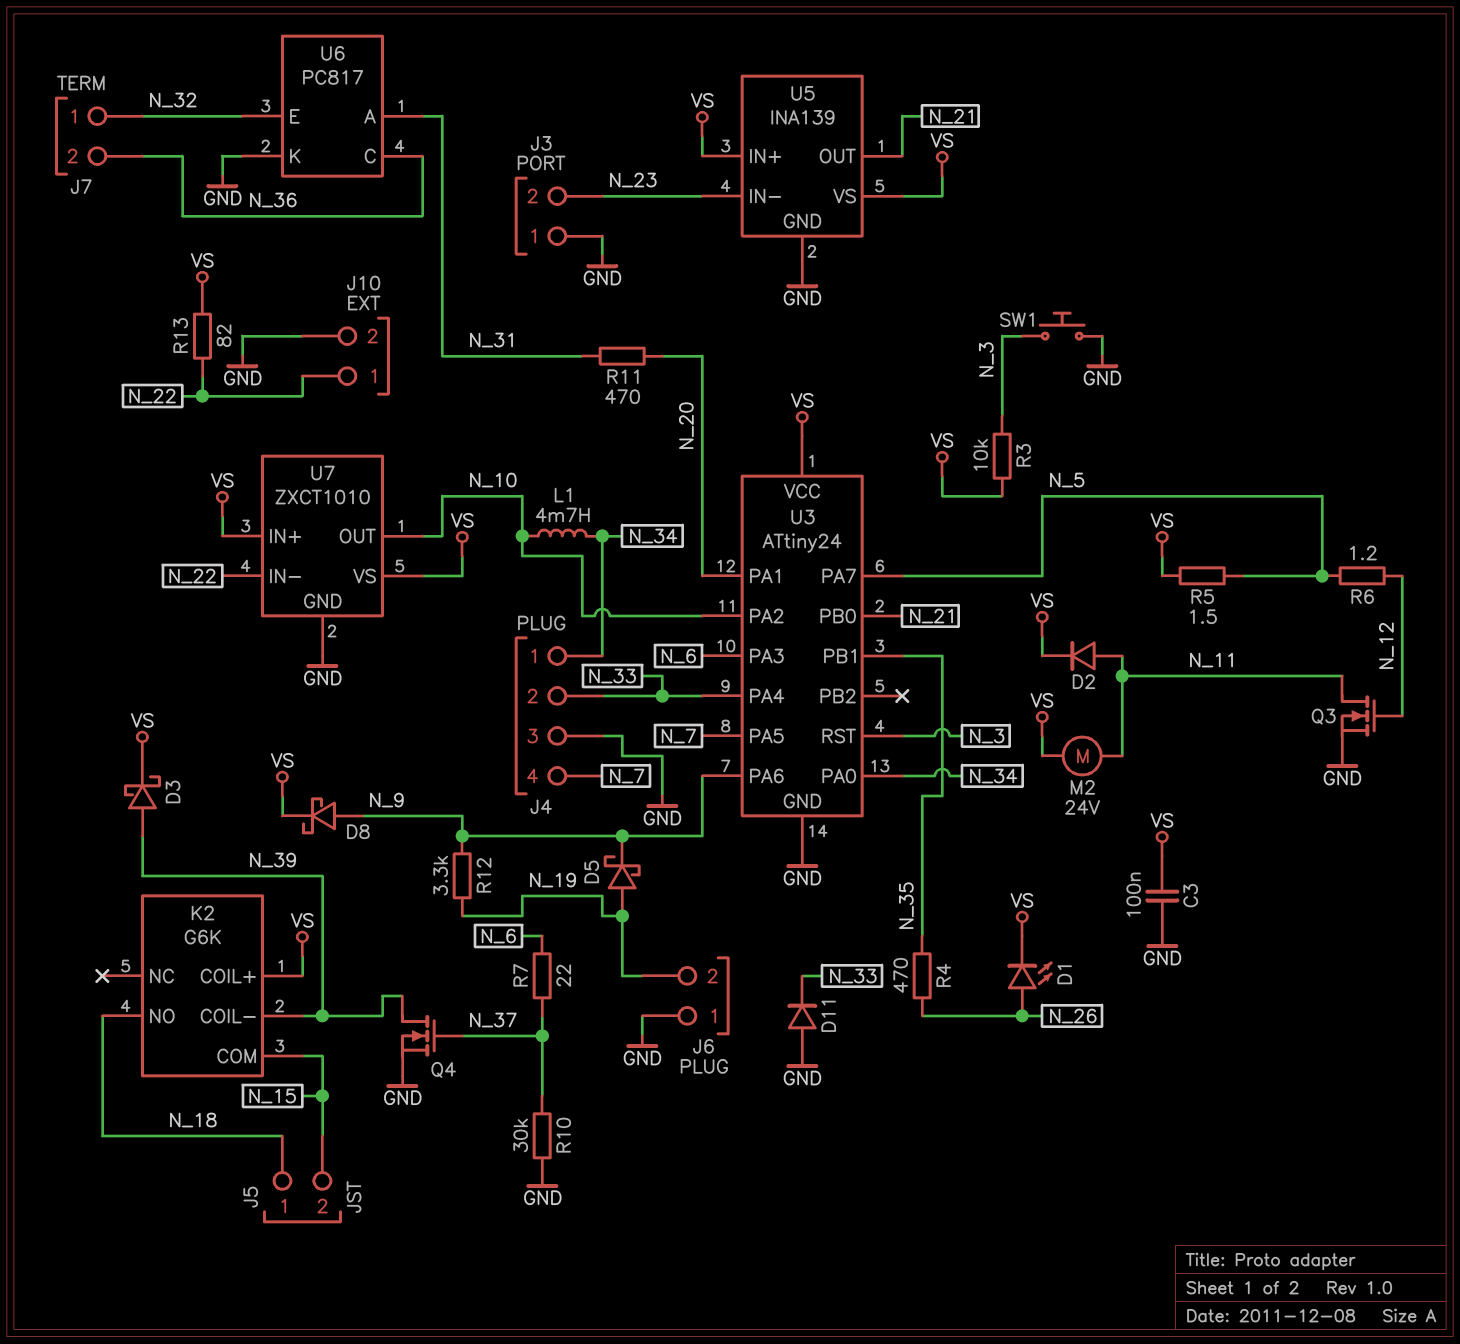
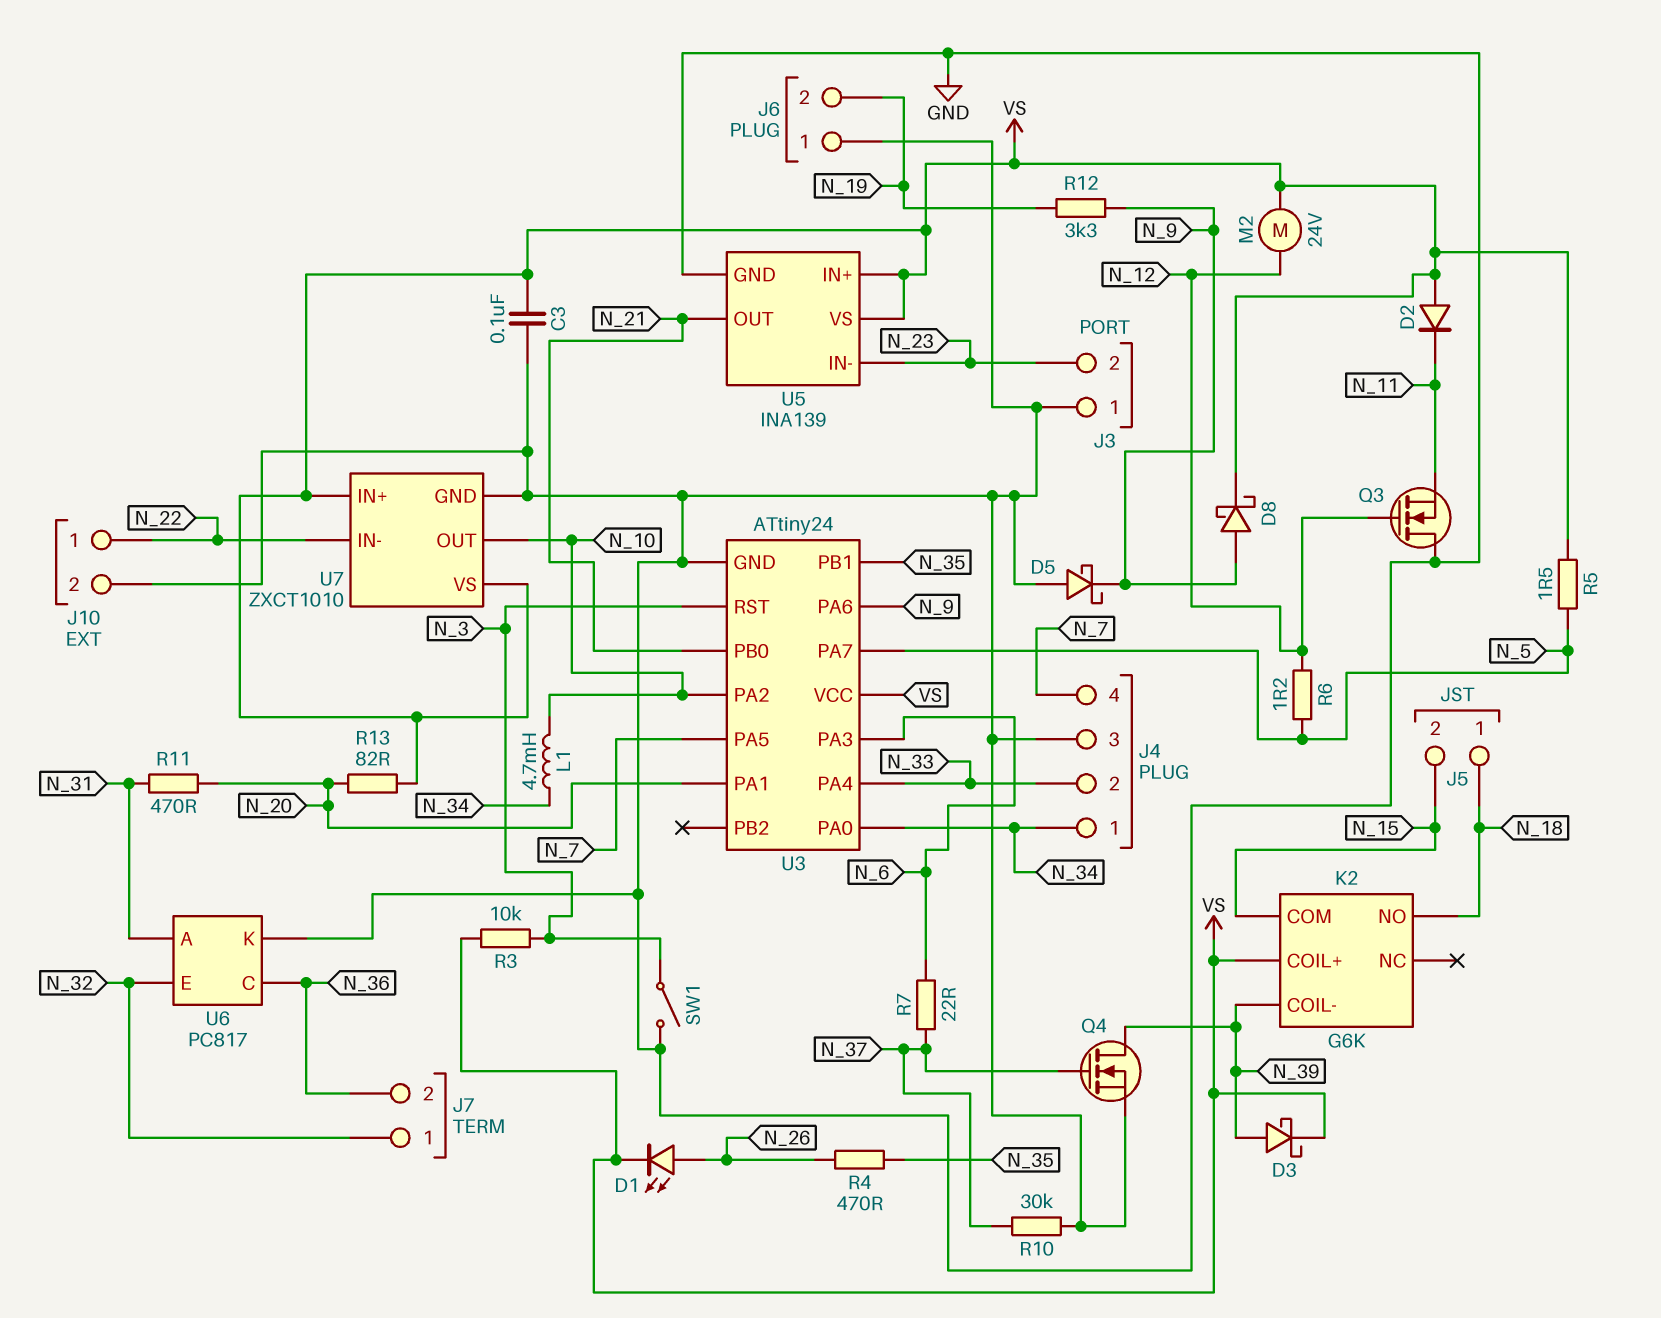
D2: diode (A N_11, K VS) -> diode (A VS, K N_11)
D5: schottky (A N_19, K N_9) -> schottky (A GND, K N_9)
D11: diode (A GND, K N_33) -> none
M2: motor 24V (N_11, VS) -> motor 24V (N_12, VS)
Q3: NMOS (G N_12, D N_11, S GND) -> NMOS (G N_12, D GND, S N_11)
R13: 82 (N_22, VS) -> 82 (N_20, VS)
SW1: button (GND, N_3) -> switch (GND, N_3)

